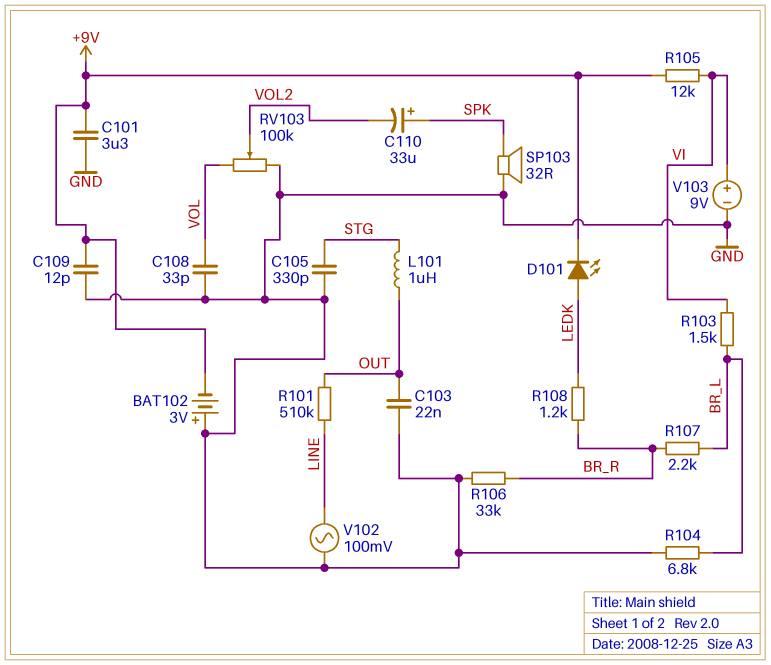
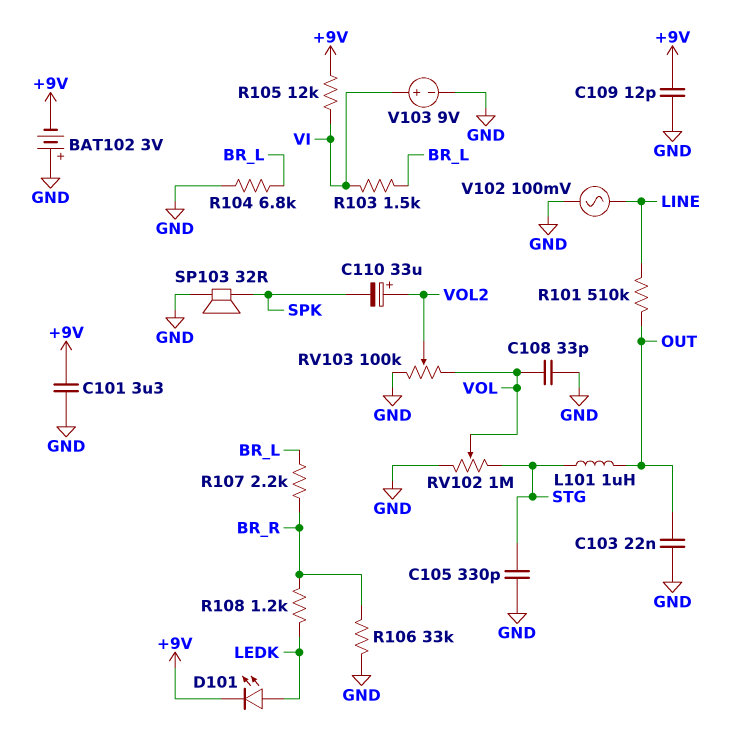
C110: 33uF (plus SPK, minus VOL2) -> 33uF (plus VOL2, minus SPK)
RV102: none -> 1M (GND, STG, wiper VOL)

